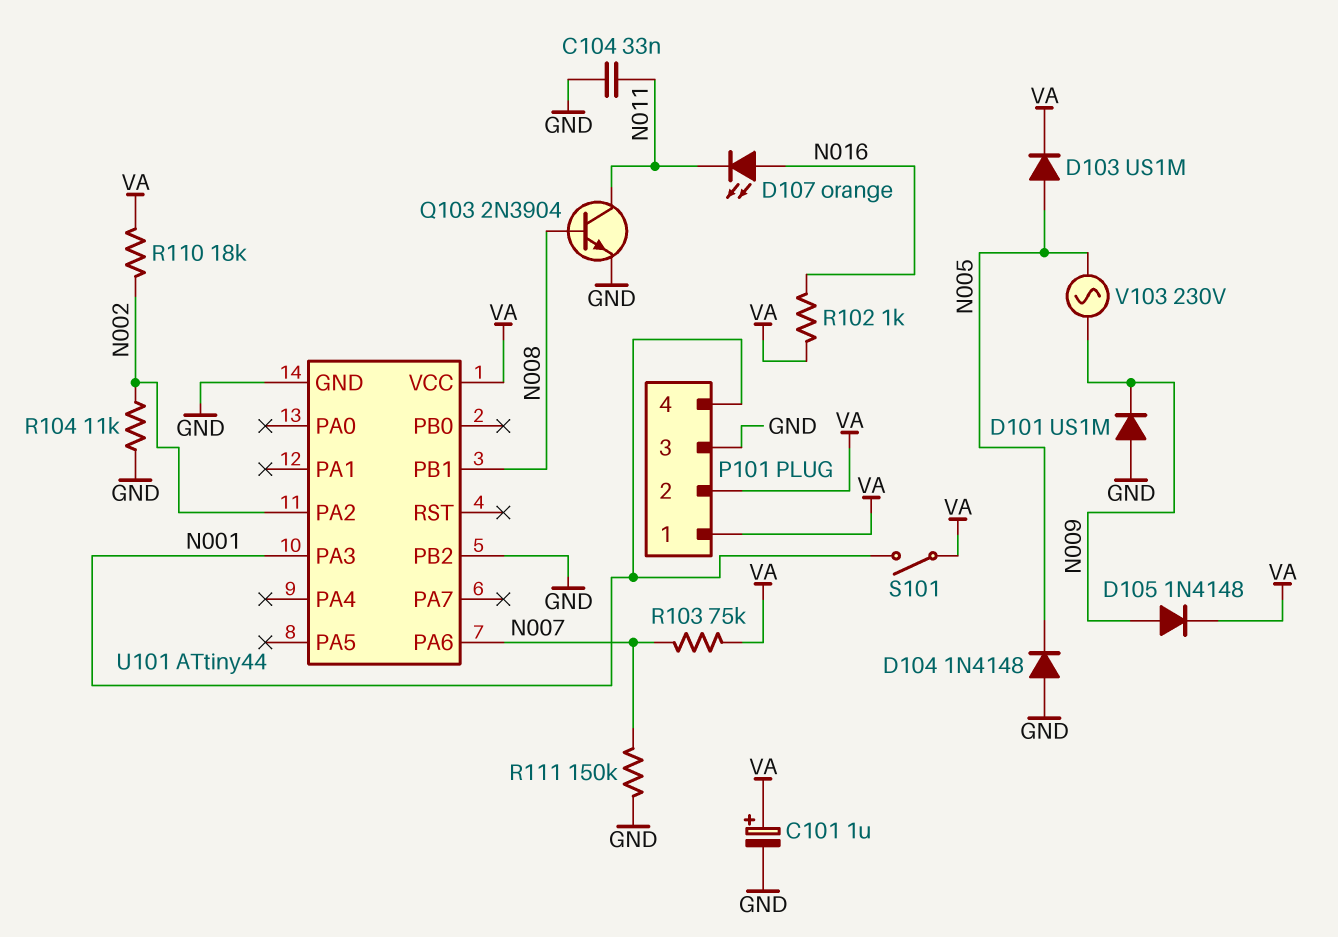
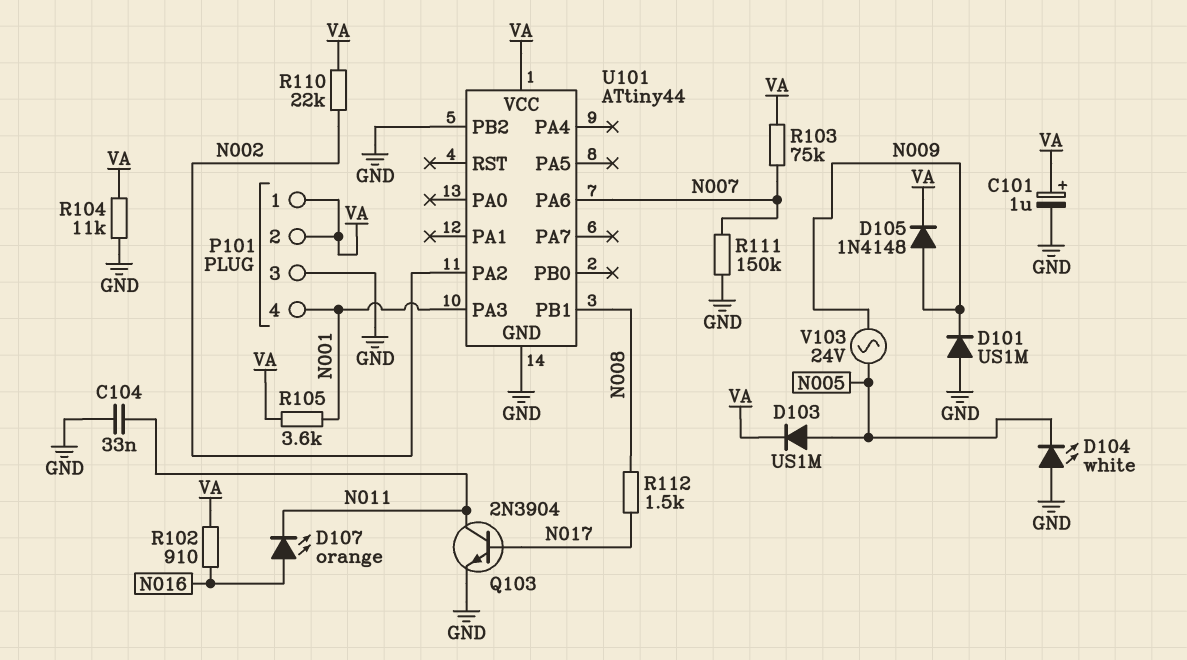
D104: diode 1N4148 (A GND, K N005) -> LED white (A GND, K N005)
Q103: NPN 2N3904 (B N008, C N011, E GND) -> NPN 2N3904 (B N017, C N011, E GND)
R102: 1k (N016, VA) -> 910 (N016, VA)
R104: 11k (GND, N002) -> 11k (GND, VA)
R105: none -> 3.6k (N001, VA)
R110: 18k (N002, VA) -> 22k (N002, VA)
R112: none -> 1.5k (N008, N017)
S101: switch (N001, VA) -> none
V103: AC 230V (N005, N009) -> AC 24V (N005, N009)

